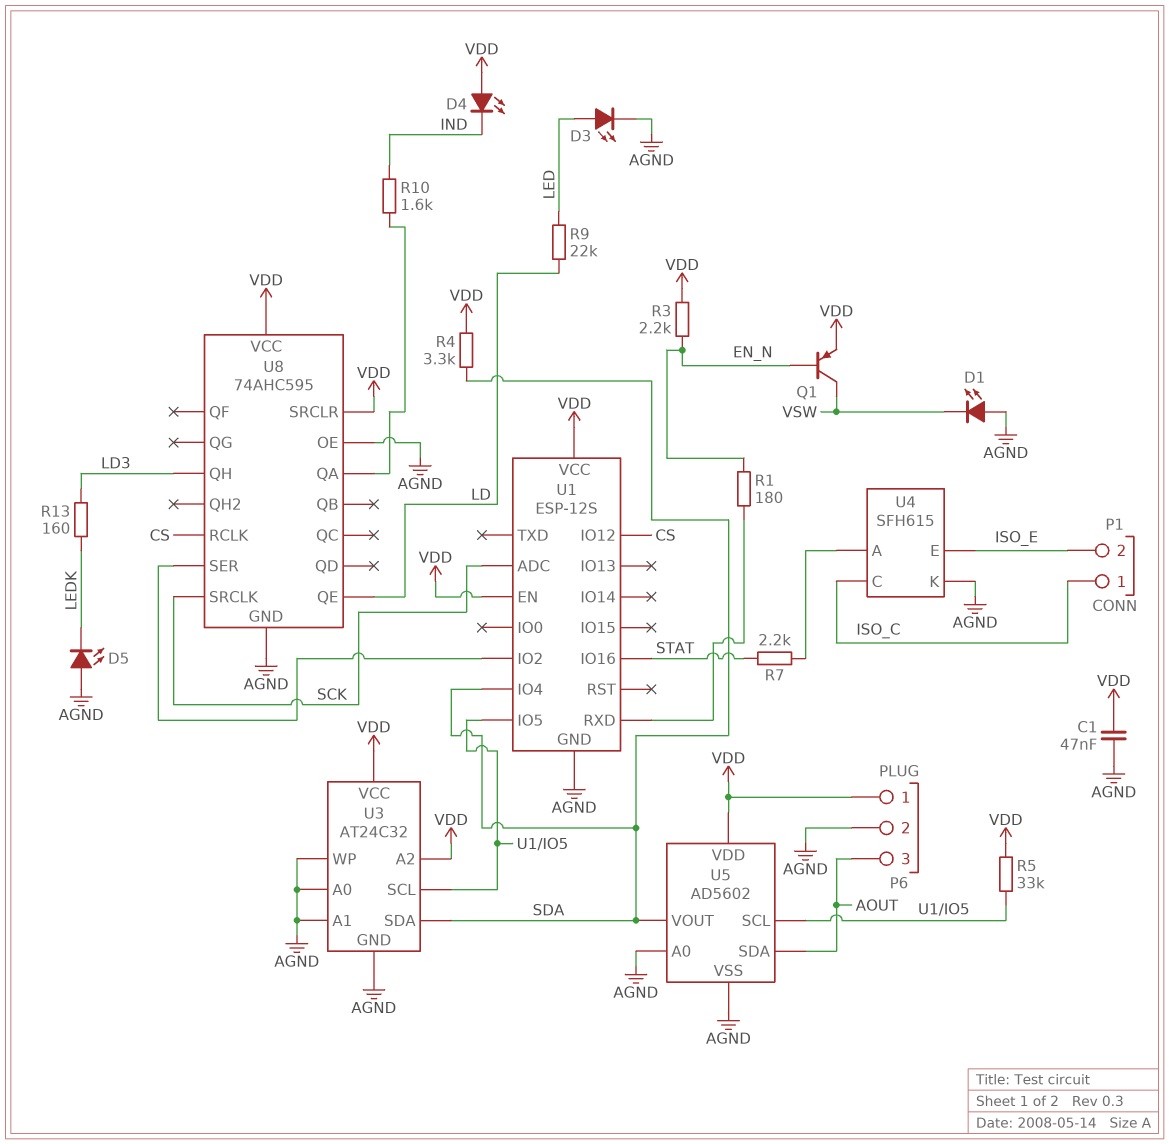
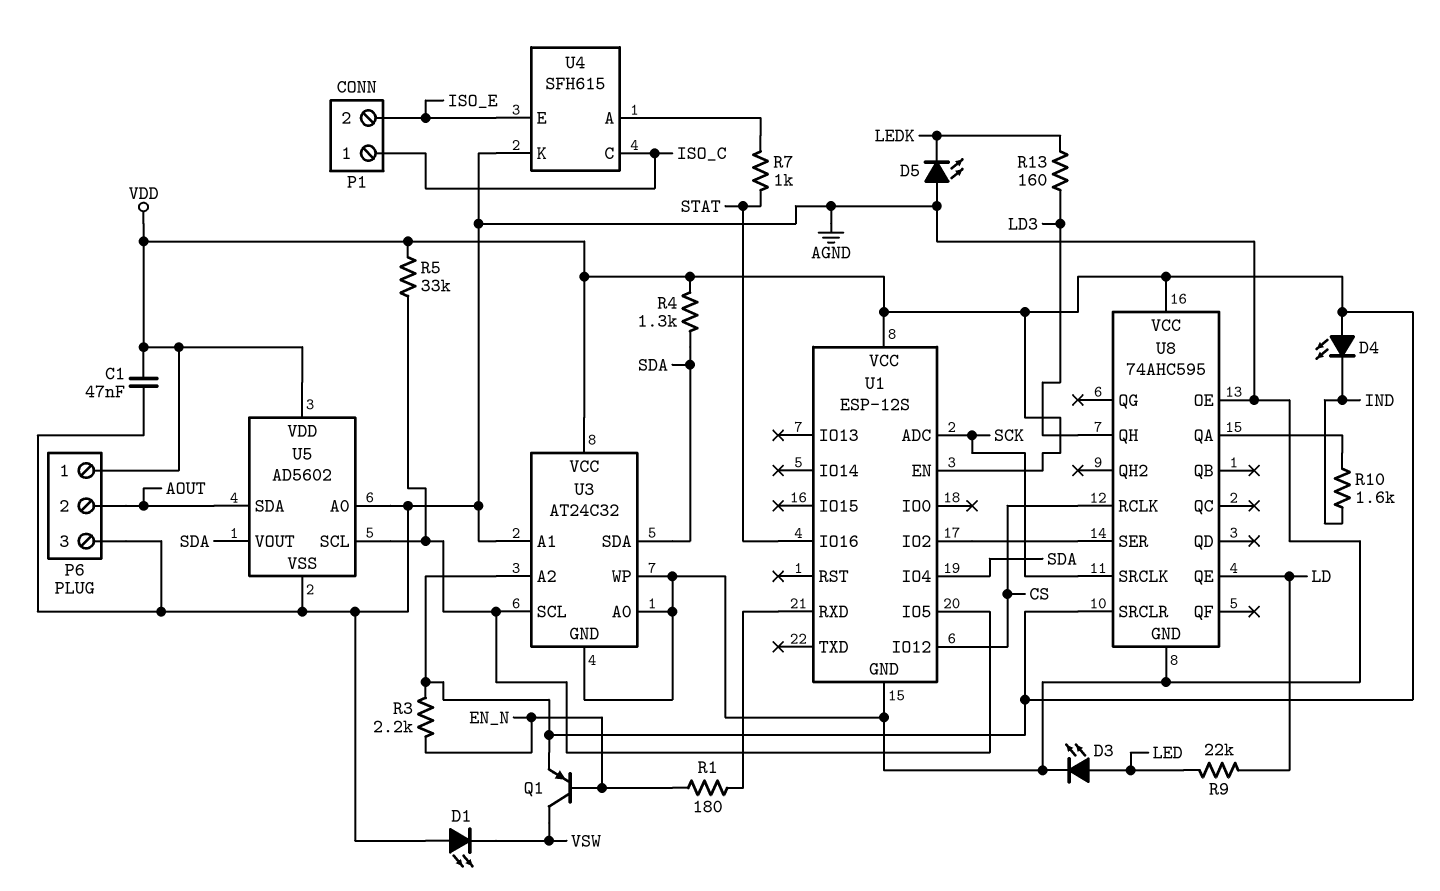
P6 pin 2: AGND -> AOUT
P6 pin 3: AOUT -> AGND
R4: 3.3k (SDA, VDD) -> 1.3k (SDA, VDD)
R7: 2.2k (STAT, U4/A) -> 1k (STAT, U4/A)

